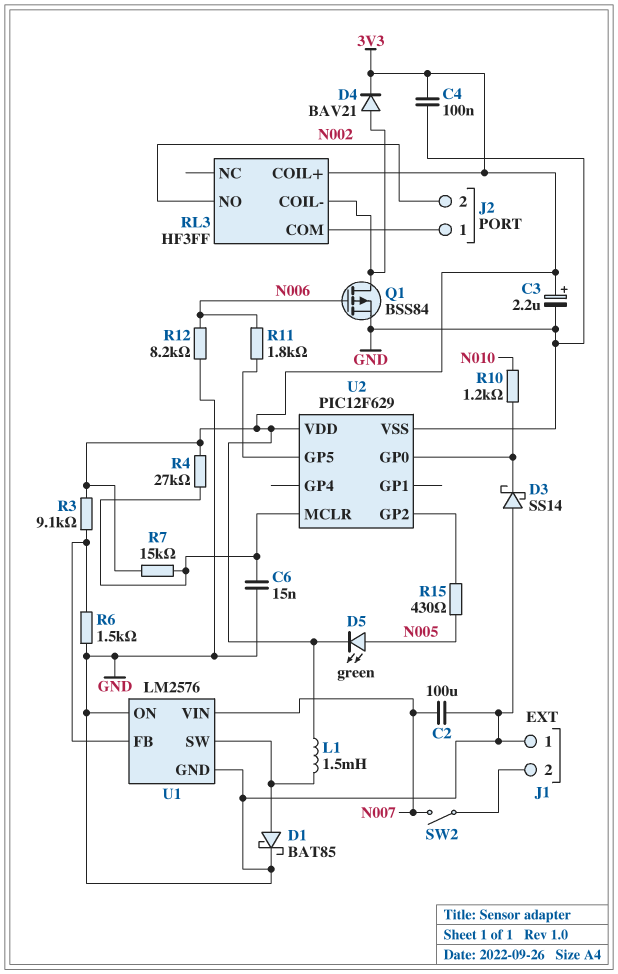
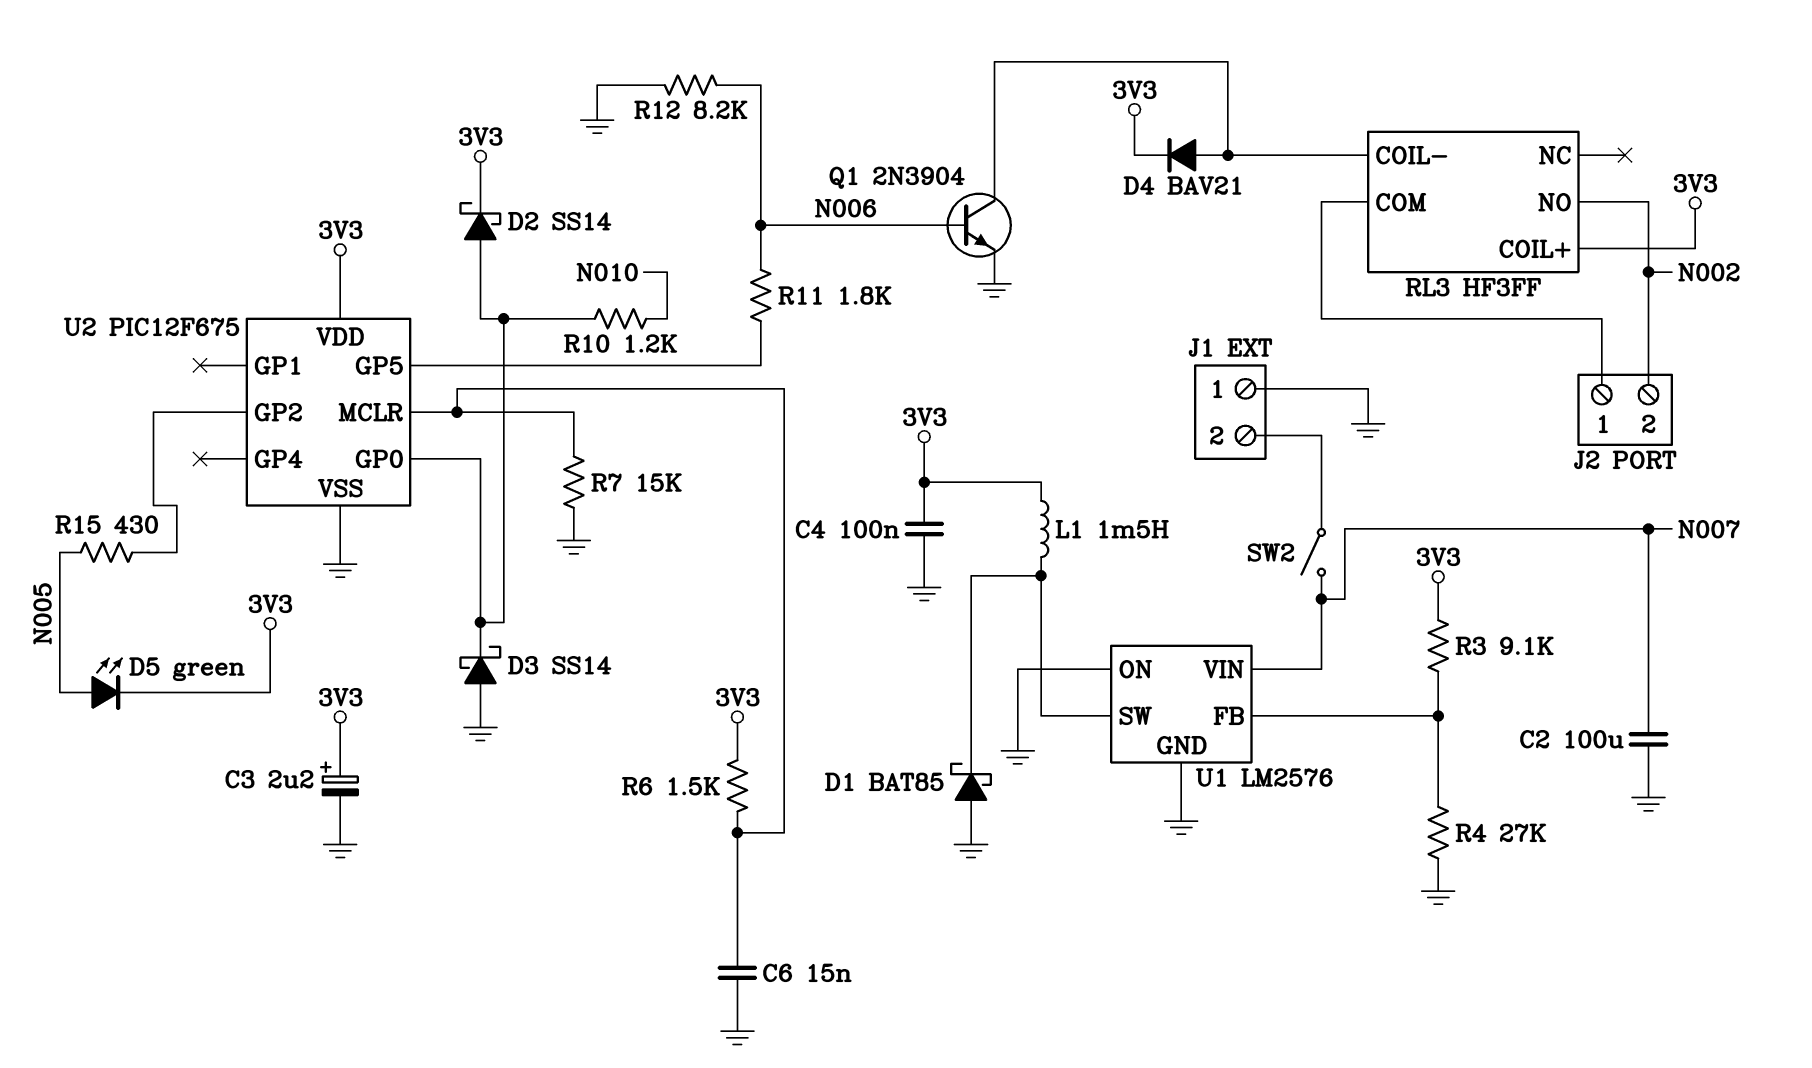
D1: schottky BAT85 (A U1/SW, K GND) -> schottky BAT85 (A GND, K U1/SW)
D2: none -> schottky SS14 (A U2/GP0, K 3V3)
Q1: PMOS BSS84 (G N006, D RL3/COIL-, S GND) -> NPN 2N3904 (B N006, C RL3/COIL-, E GND)
R4: 27k (3V3, U2/MCLR) -> 27k (GND, U1/FB)
R6: 1.5k (GND, U1/FB) -> 1.5k (3V3, U2/MCLR)
R7: 15k (3V3, U2/MCLR) -> 15k (GND, U2/MCLR)
U2: PIC12F629 -> PIC12F675

